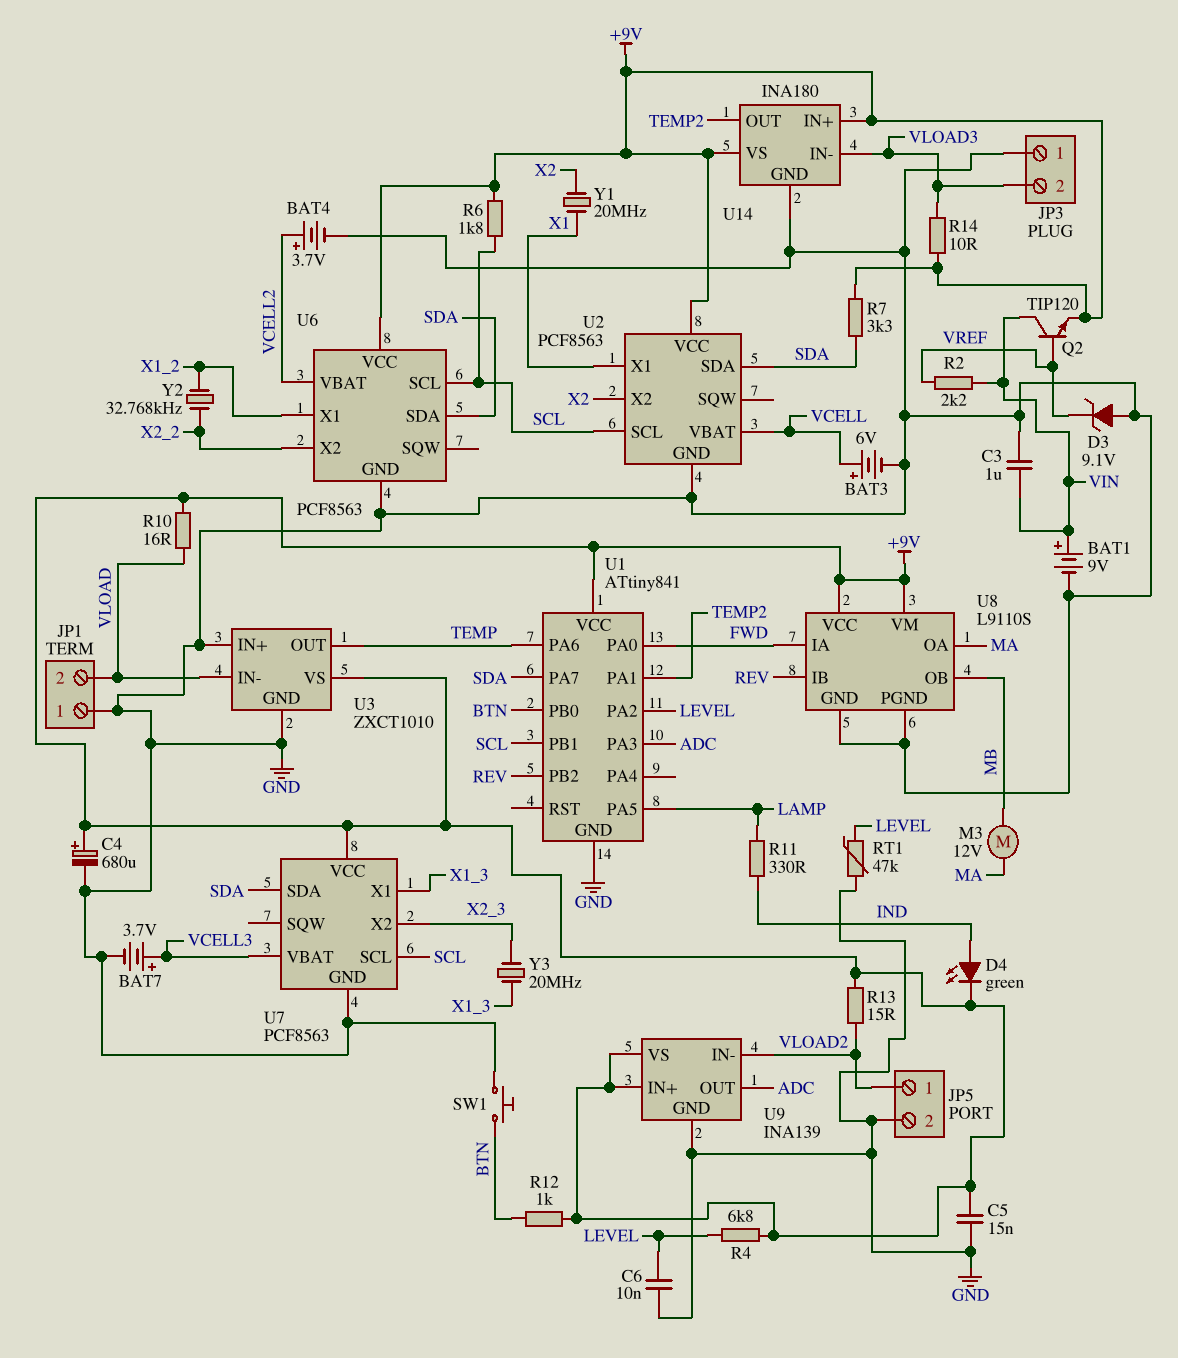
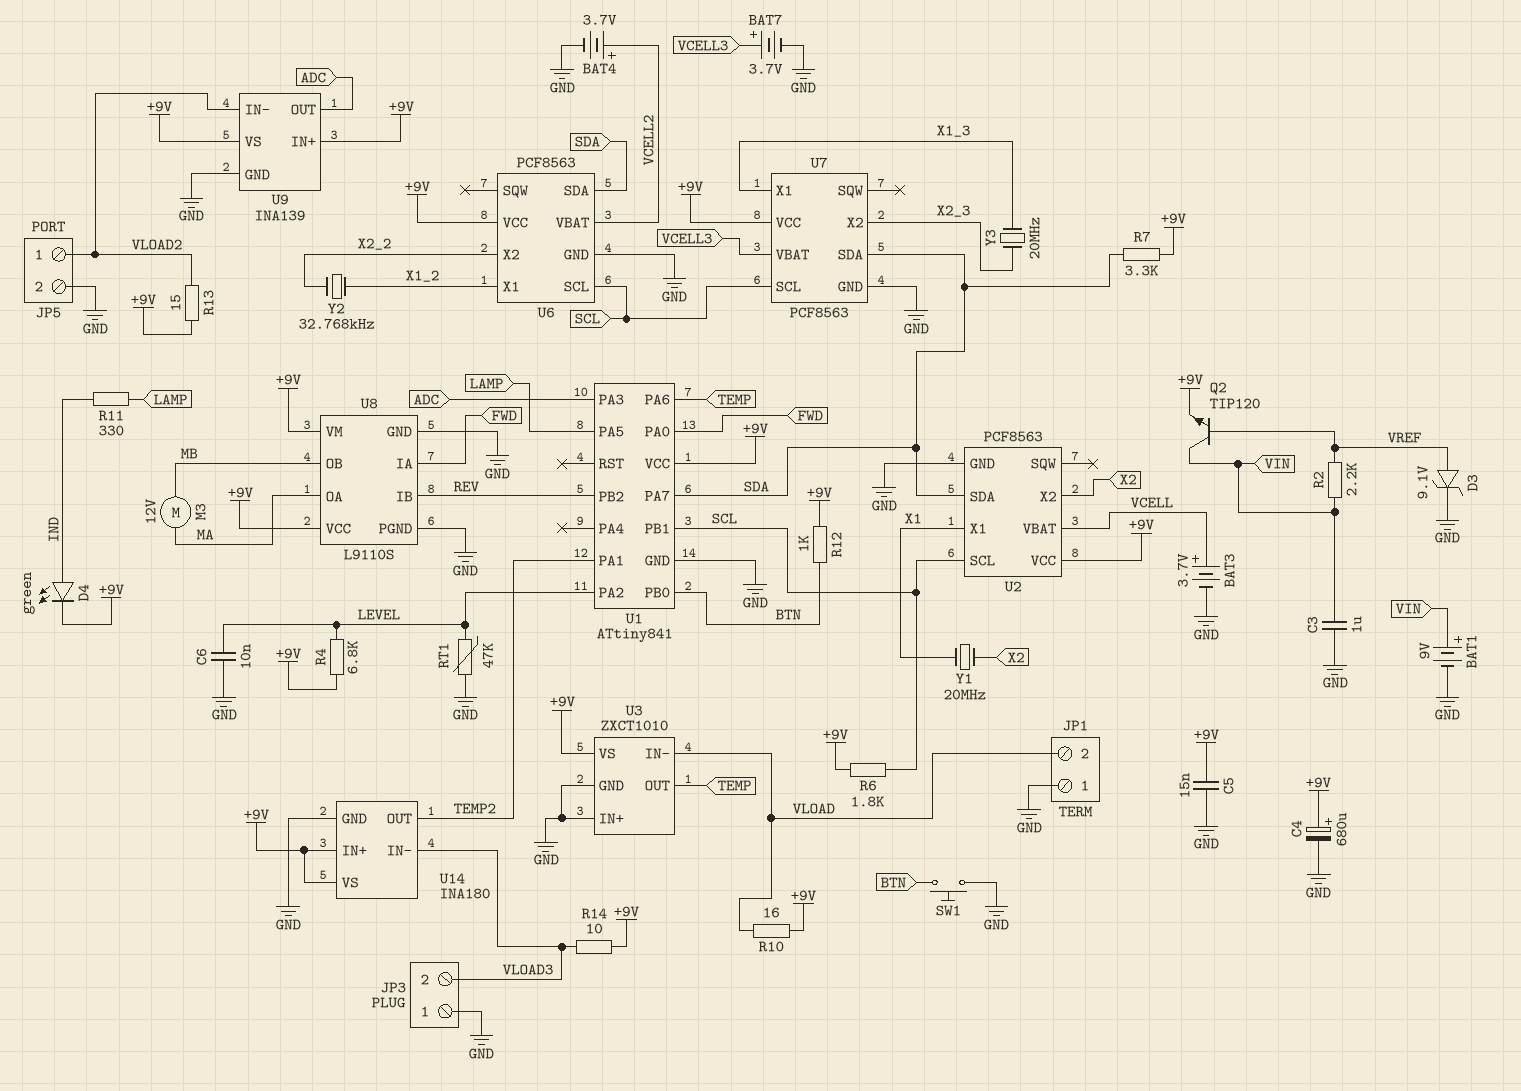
BAT3: 6V (plus VCELL, minus GND) -> 3.7V (plus VCELL, minus GND)
D3: zener 9.1V (A GND, K VREF) -> zener 9.1V (A VREF, K GND)

